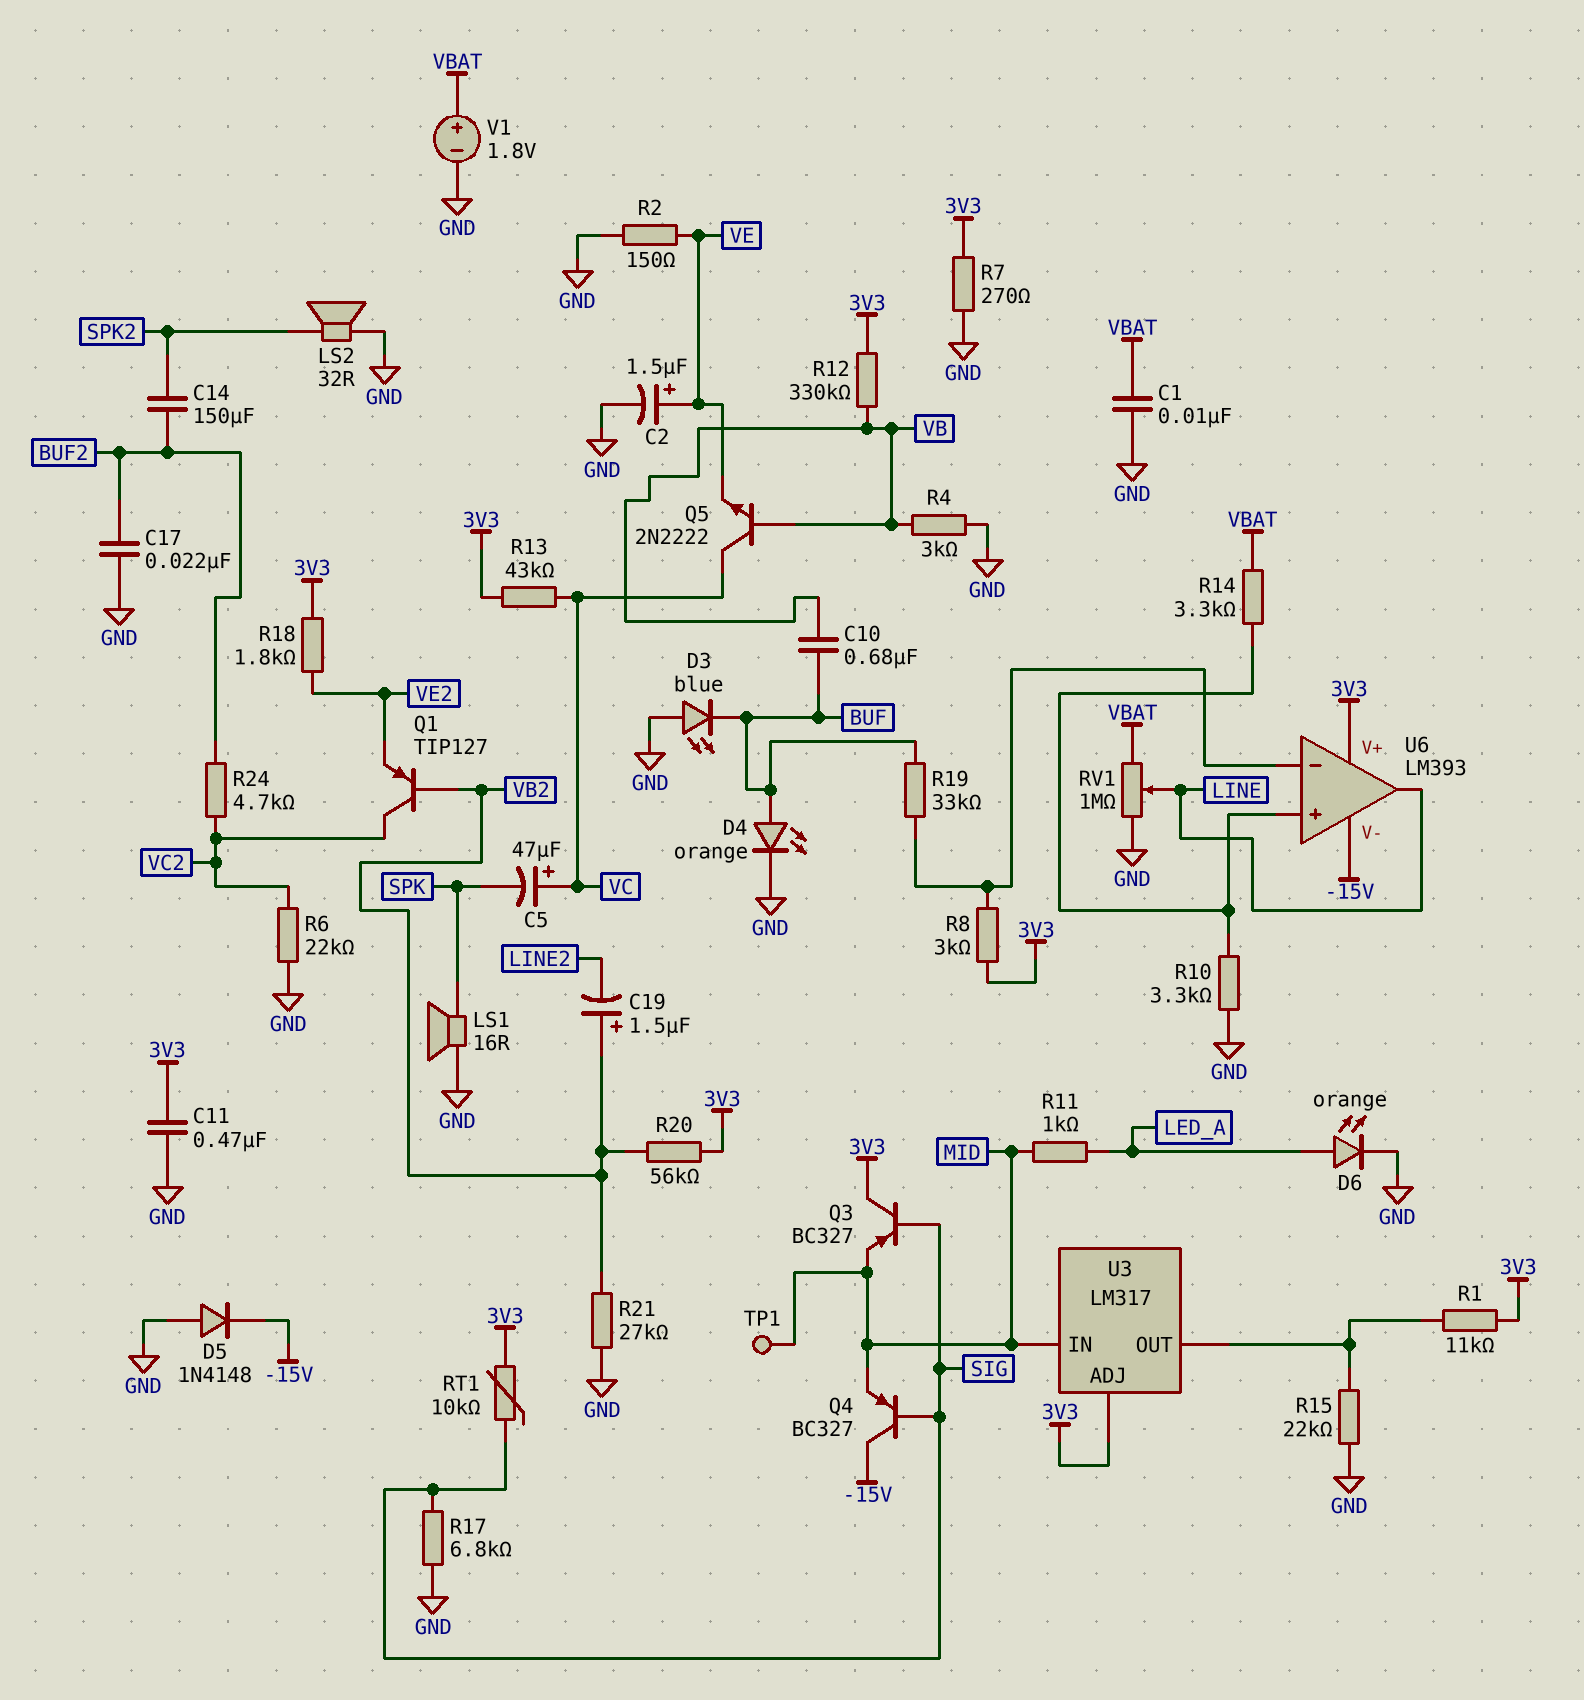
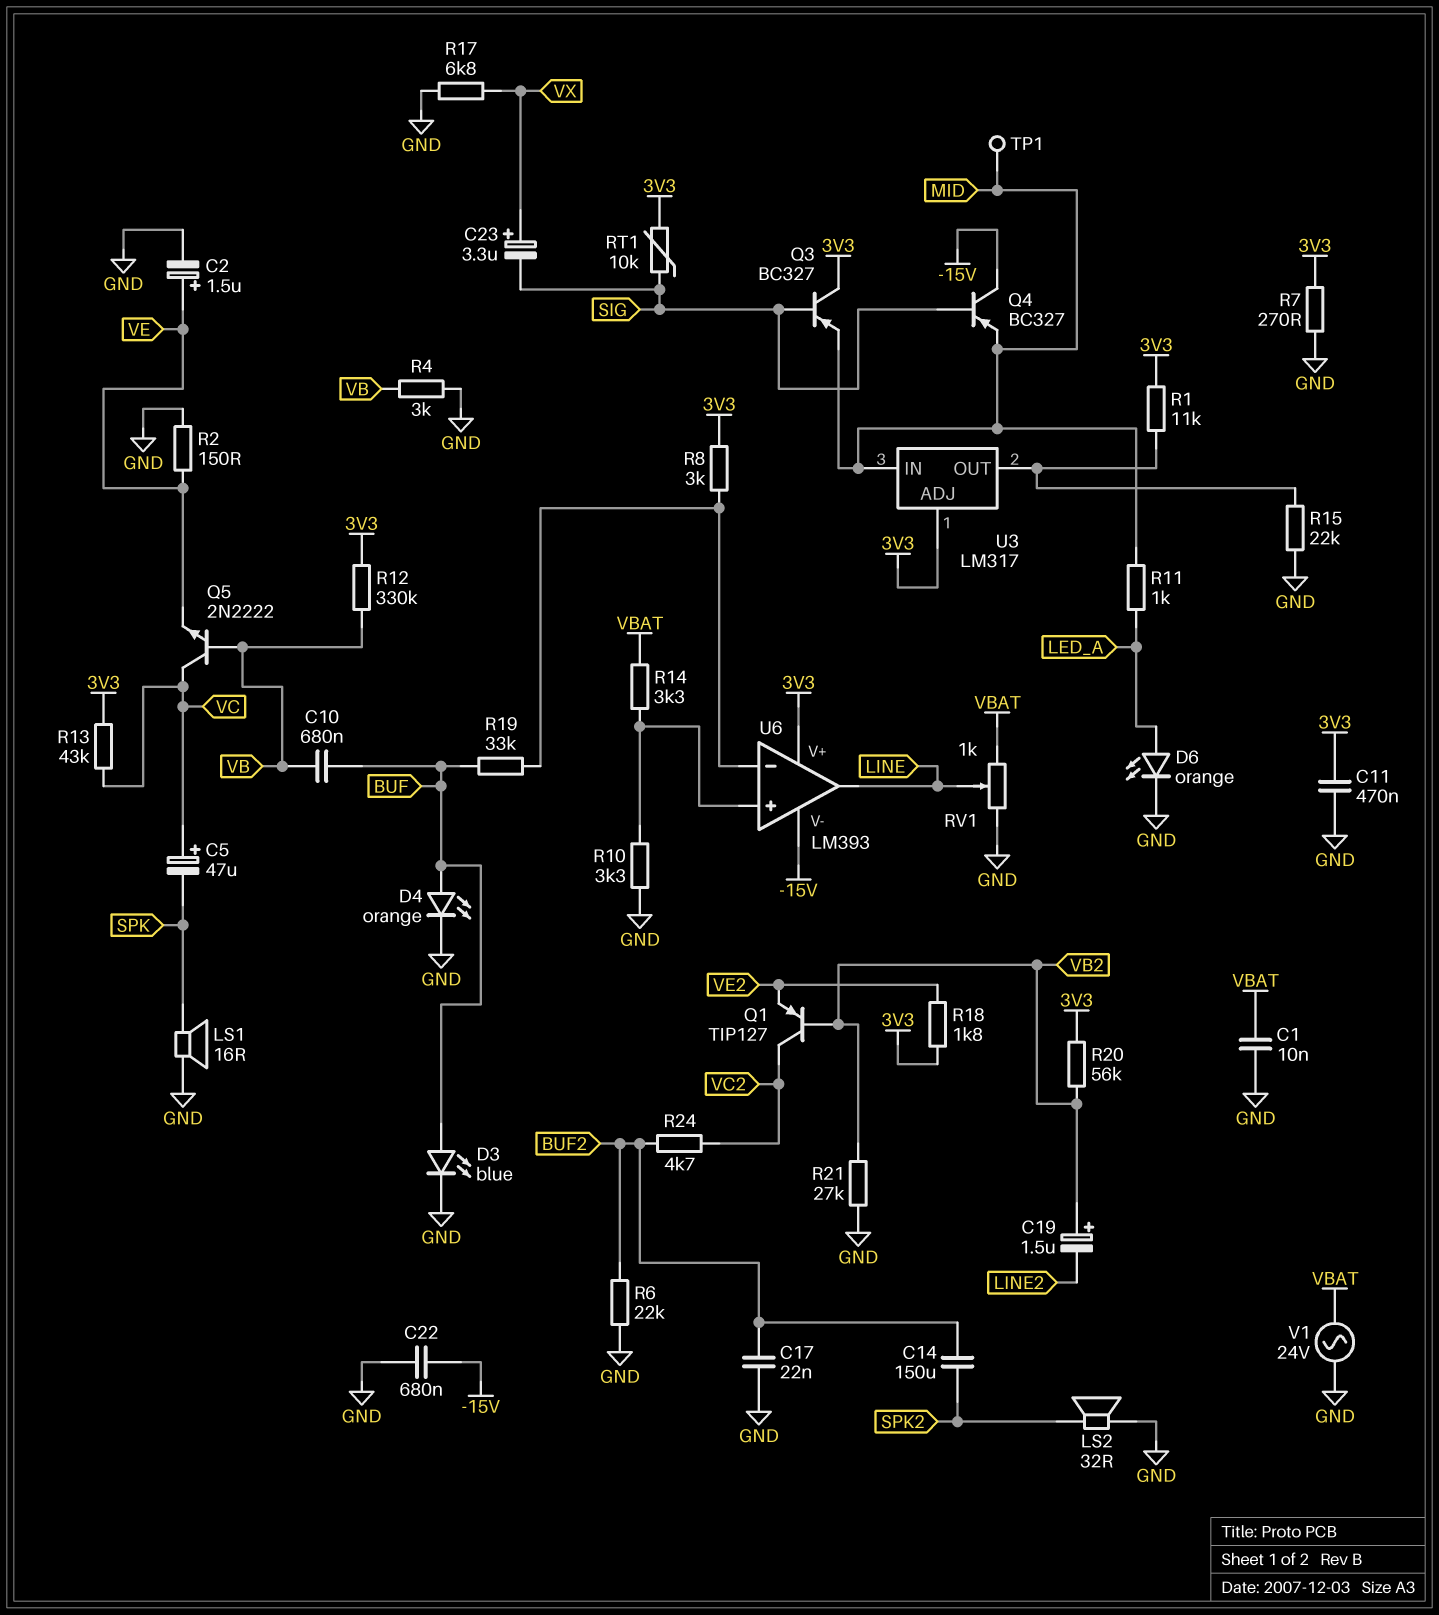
C22: none -> 680nF (-15V, GND)
C23: none -> 3.3uF (plus VX, minus SIG)
D3: LED blue (A GND, K BUF) -> LED blue (A BUF, K GND)
D5: diode 1N4148 (A GND, K -15V) -> none
R6: 22k (GND, VC2) -> 22k (BUF2, GND)
R17: 6.8k (GND, SIG) -> 6.8k (GND, VX)
RV1: 1M (GND, VBAT, wiper LINE) -> 1k (GND, VBAT, wiper LINE)
V1: 1.8V (plus VBAT, minus GND) -> AC 24V (GND, VBAT)

